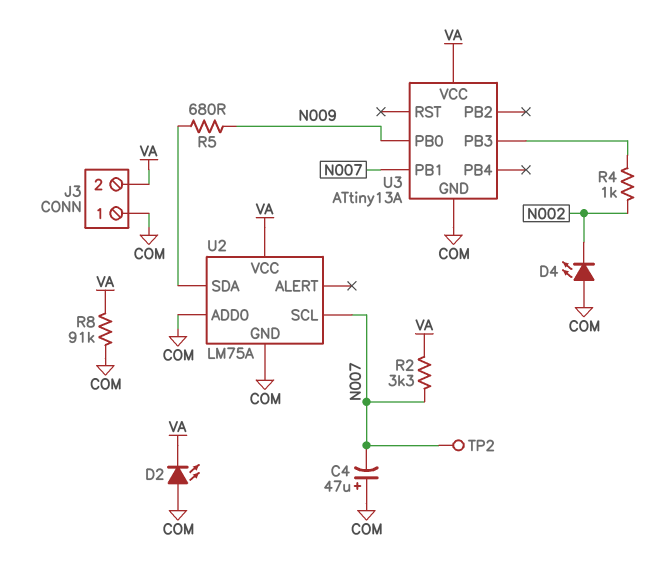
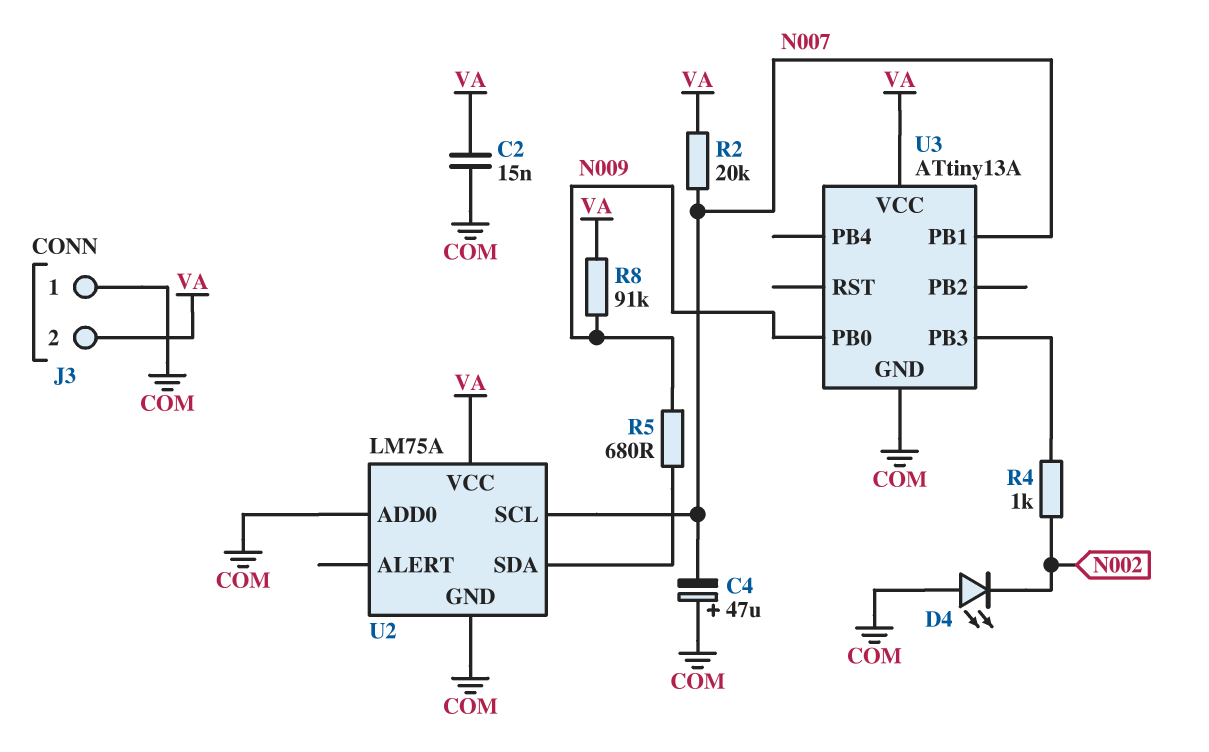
C2: none -> 15nF (COM, VA)
D2: LED (A COM, K VA) -> none
R2: 3.3k (N007, VA) -> 20k (N007, VA)
R8: 91k (COM, VA) -> 91k (N009, VA)
TP2: test point (N007) -> none

